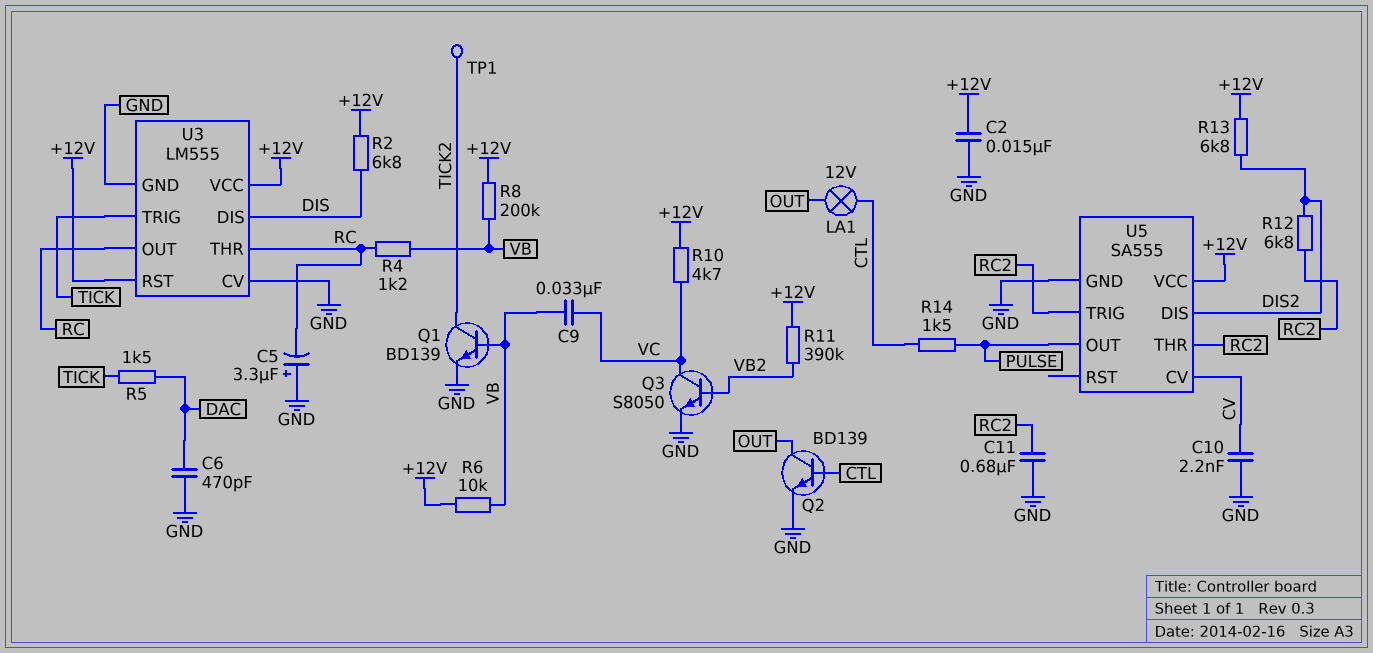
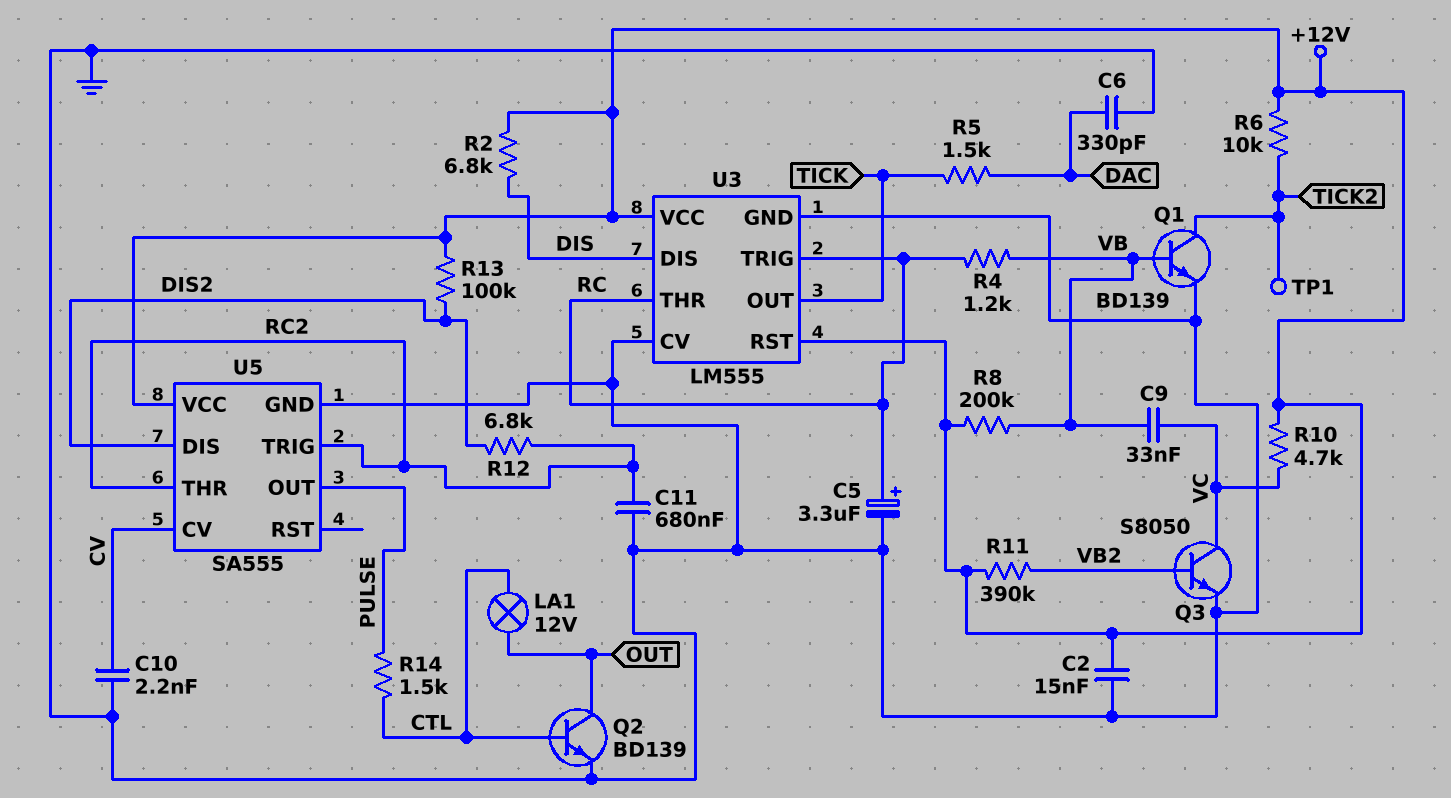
C5: 3.3uF (plus GND, minus RC) -> 3.3uF (plus RC, minus GND)
C6: 470pF (DAC, GND) -> 330pF (DAC, GND)
R6: 10k (+12V, VB) -> 10k (+12V, TICK2)
R13: 6.8k (+12V, DIS2) -> 100k (+12V, DIS2)
U3 pin OUT: RC -> TICK
U3 pin TRIG: TICK -> RC

